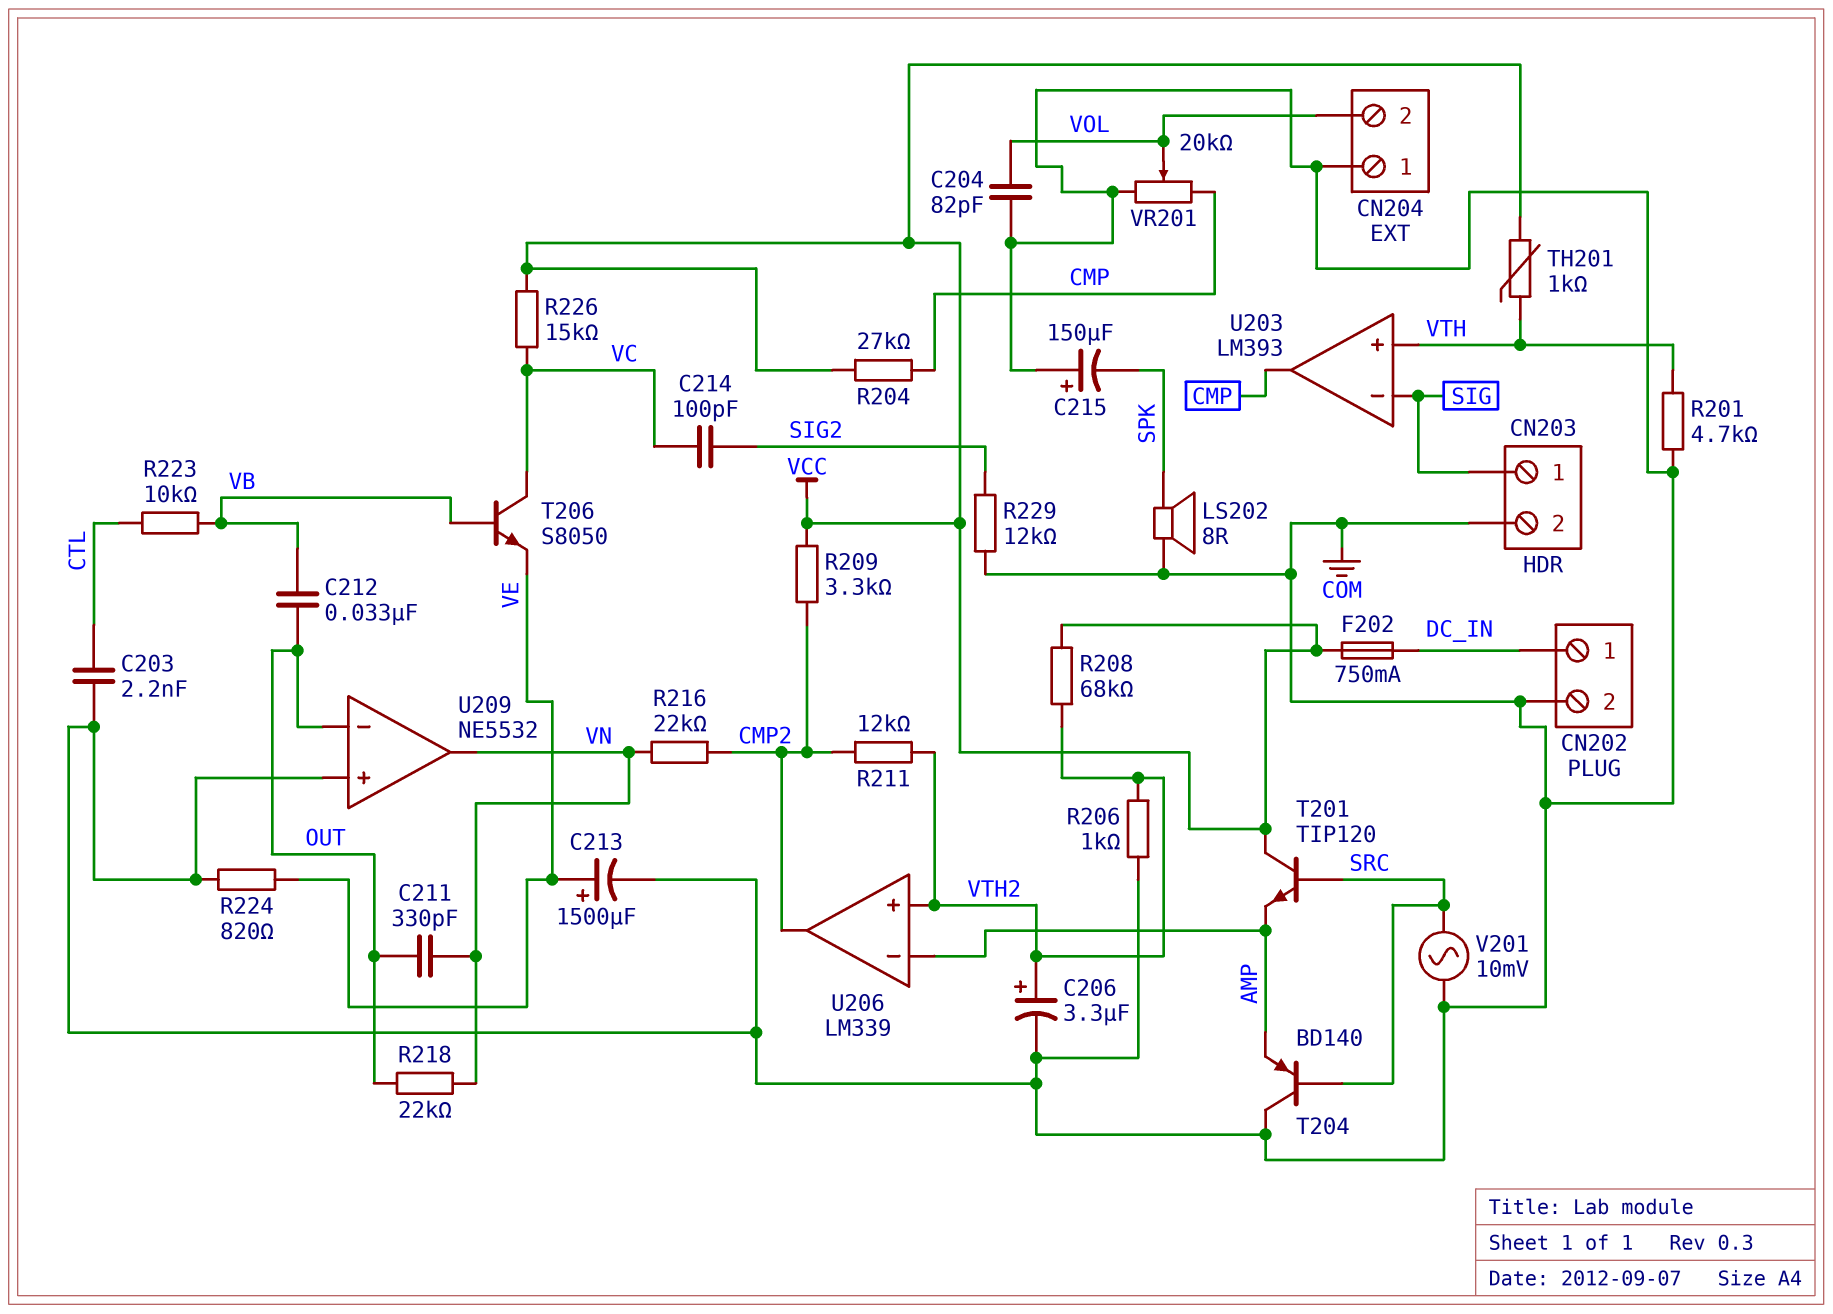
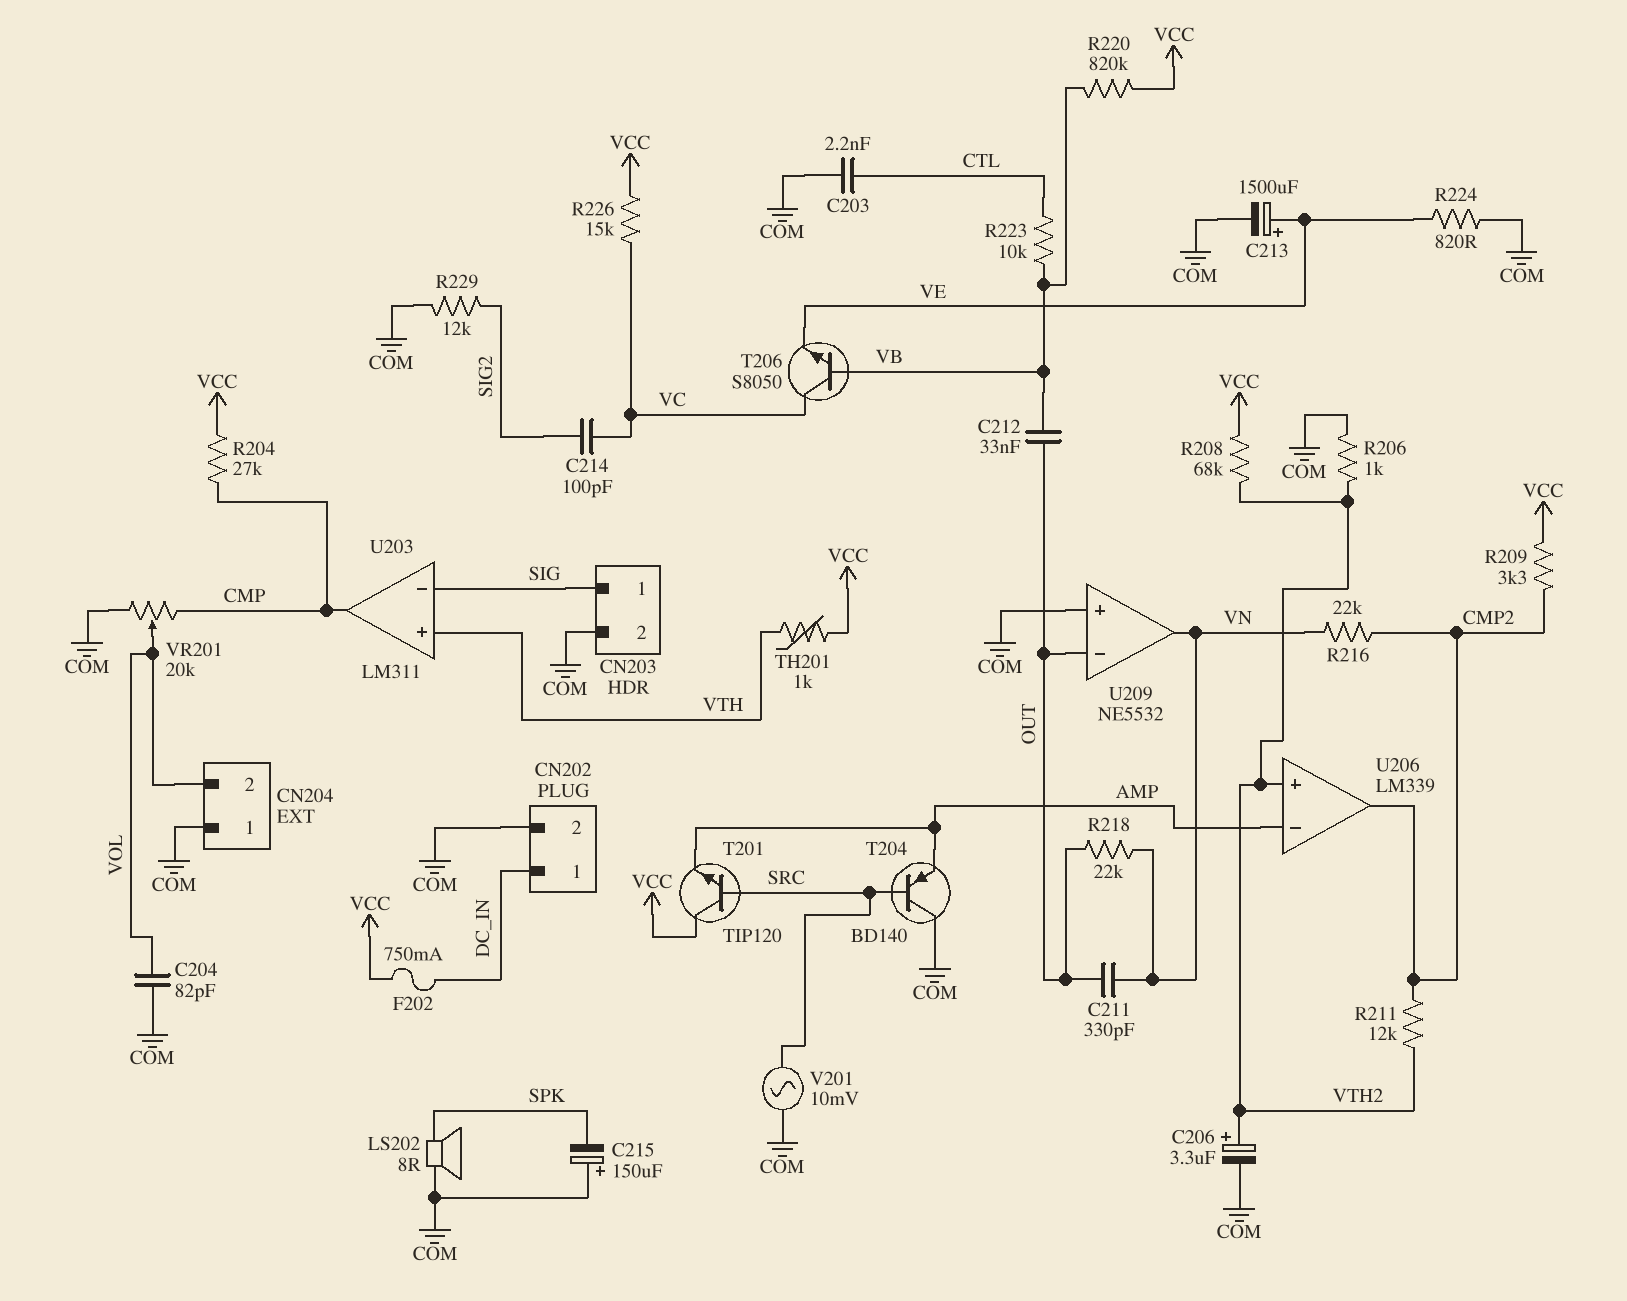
R201: 4.7k (COM, VTH) -> none
R220: none -> 820k (VB, VCC)
U203: LM393 -> LM311

